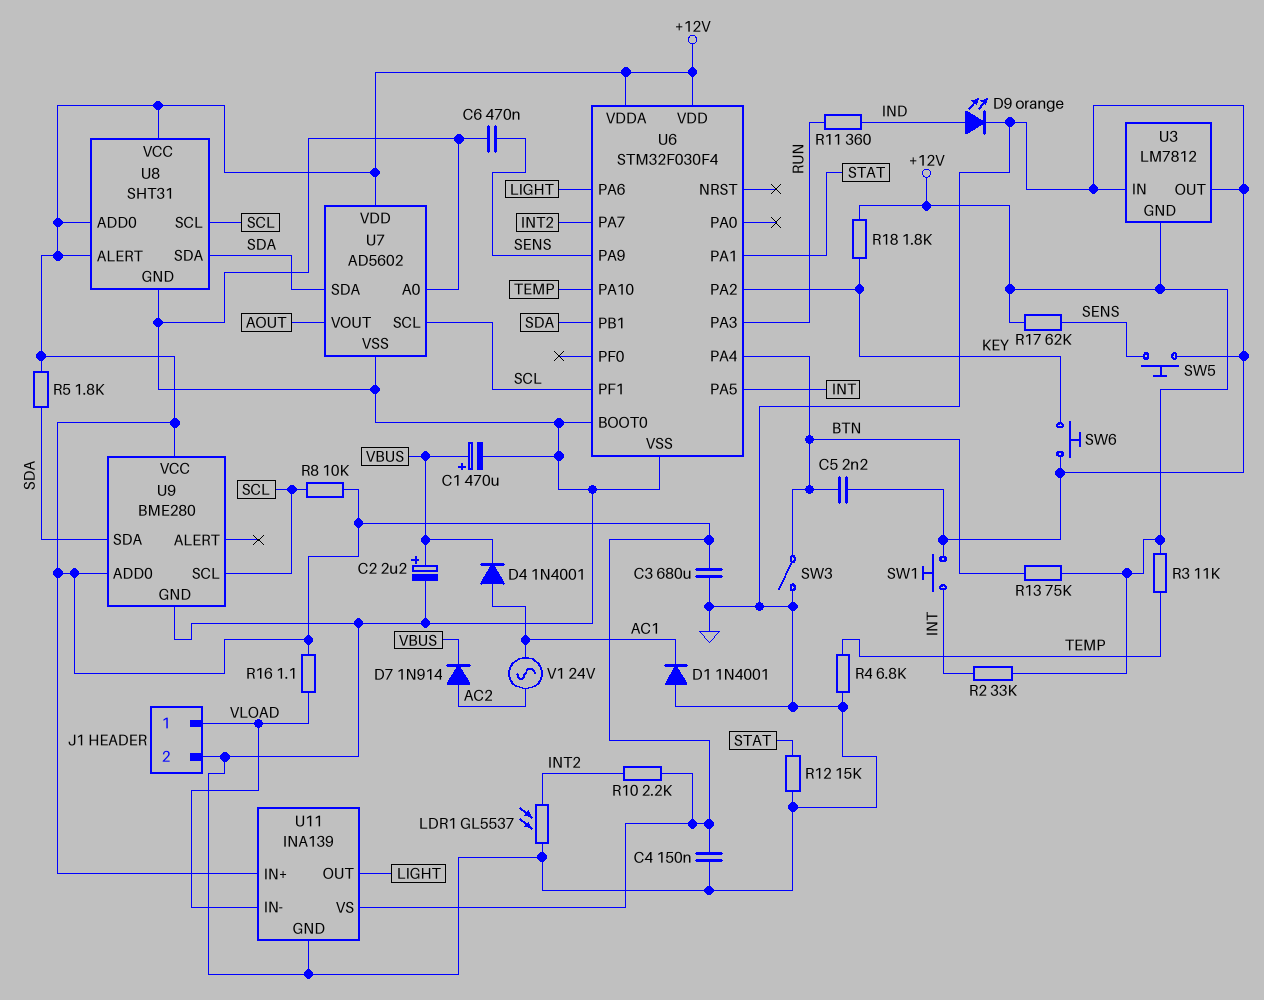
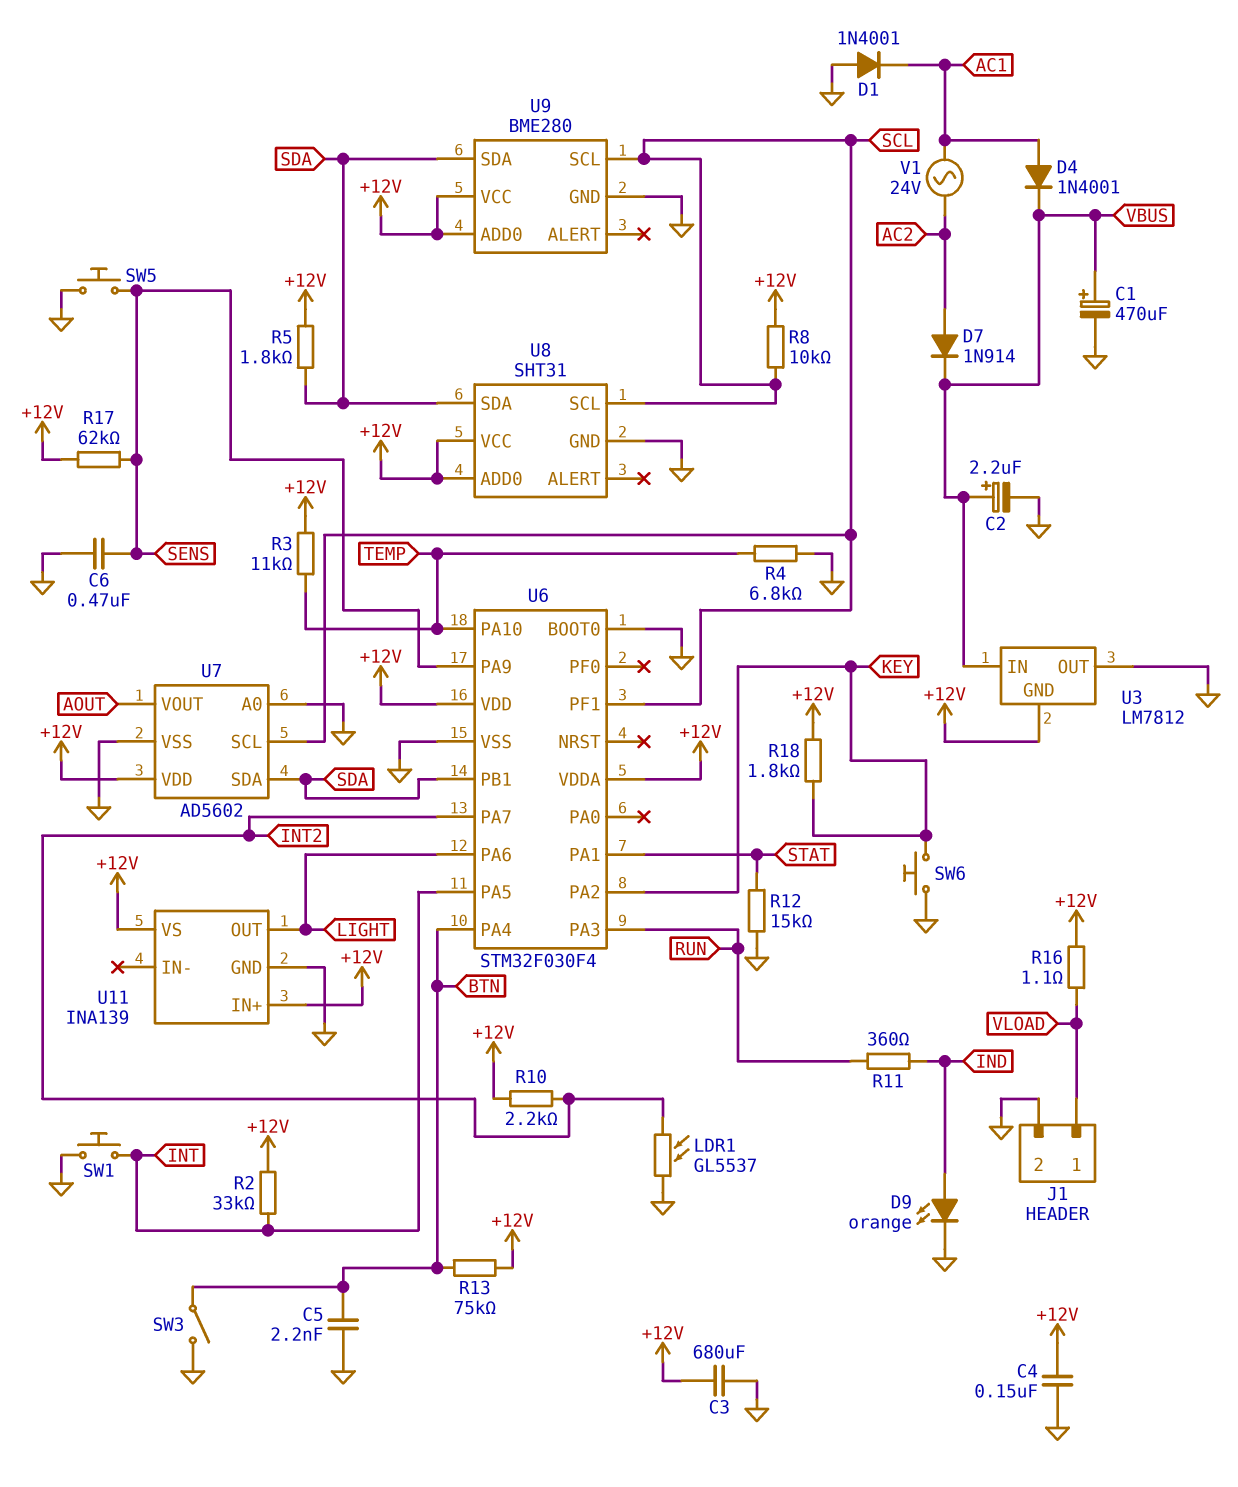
U3 pin IN: GND -> VBUS
U8 pin ALERT: +12V -> none
U11 pin IN-: VLOAD -> none

